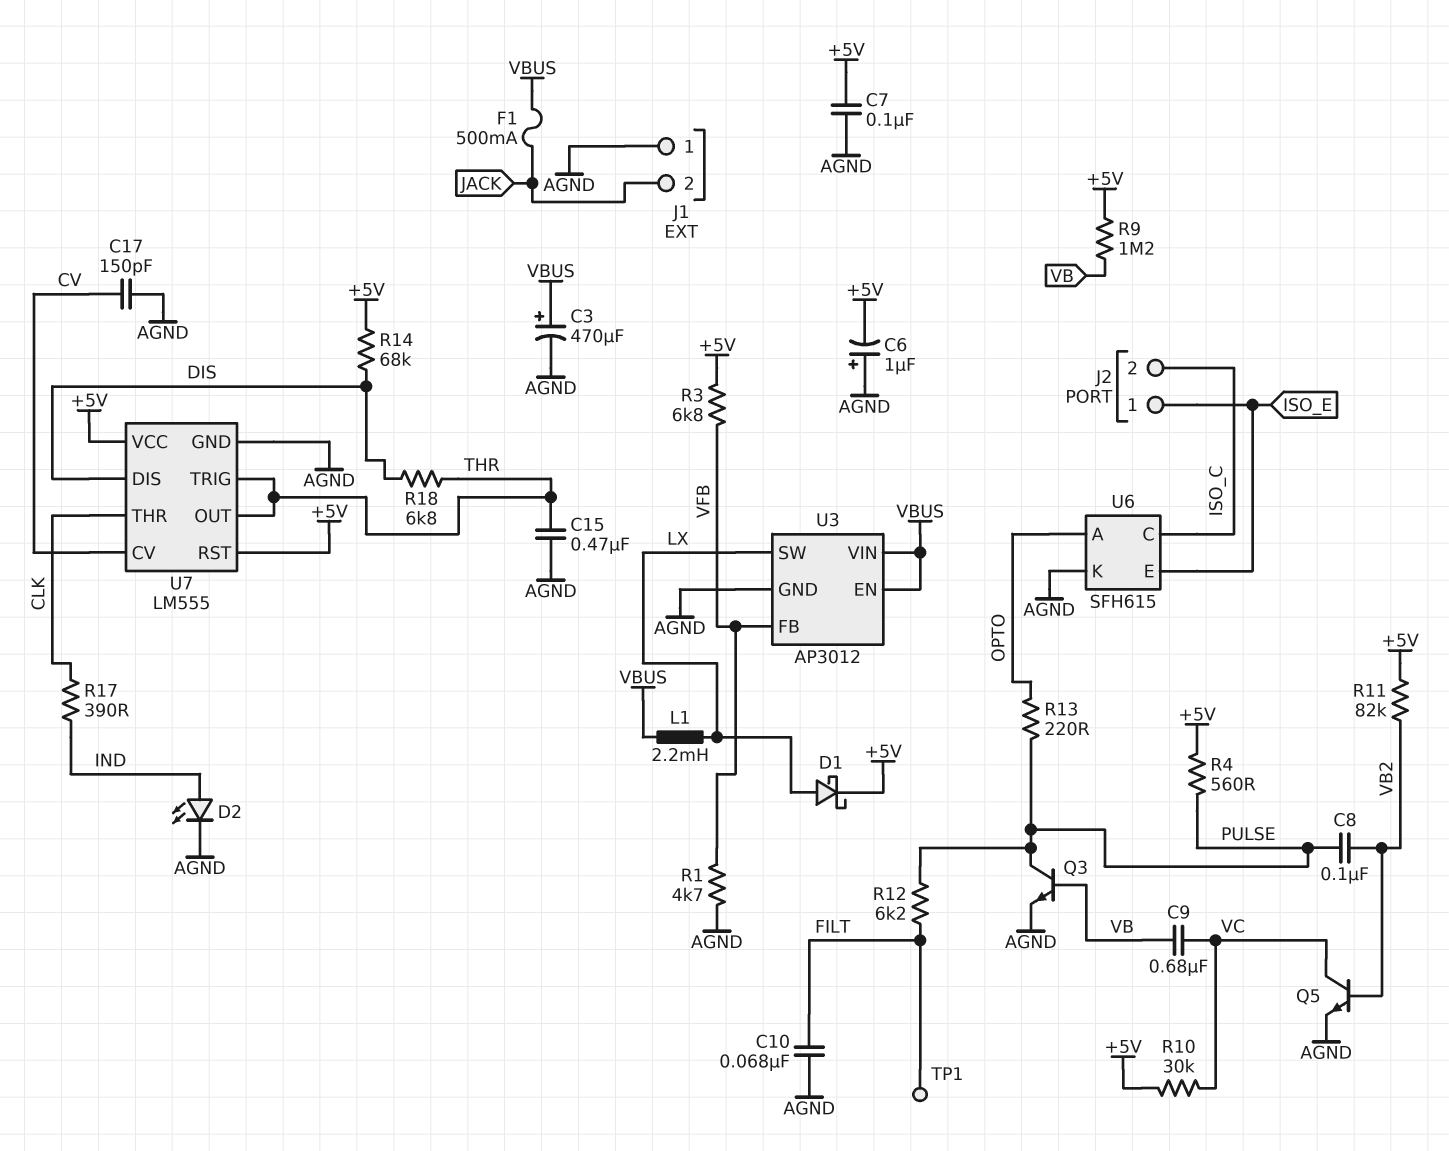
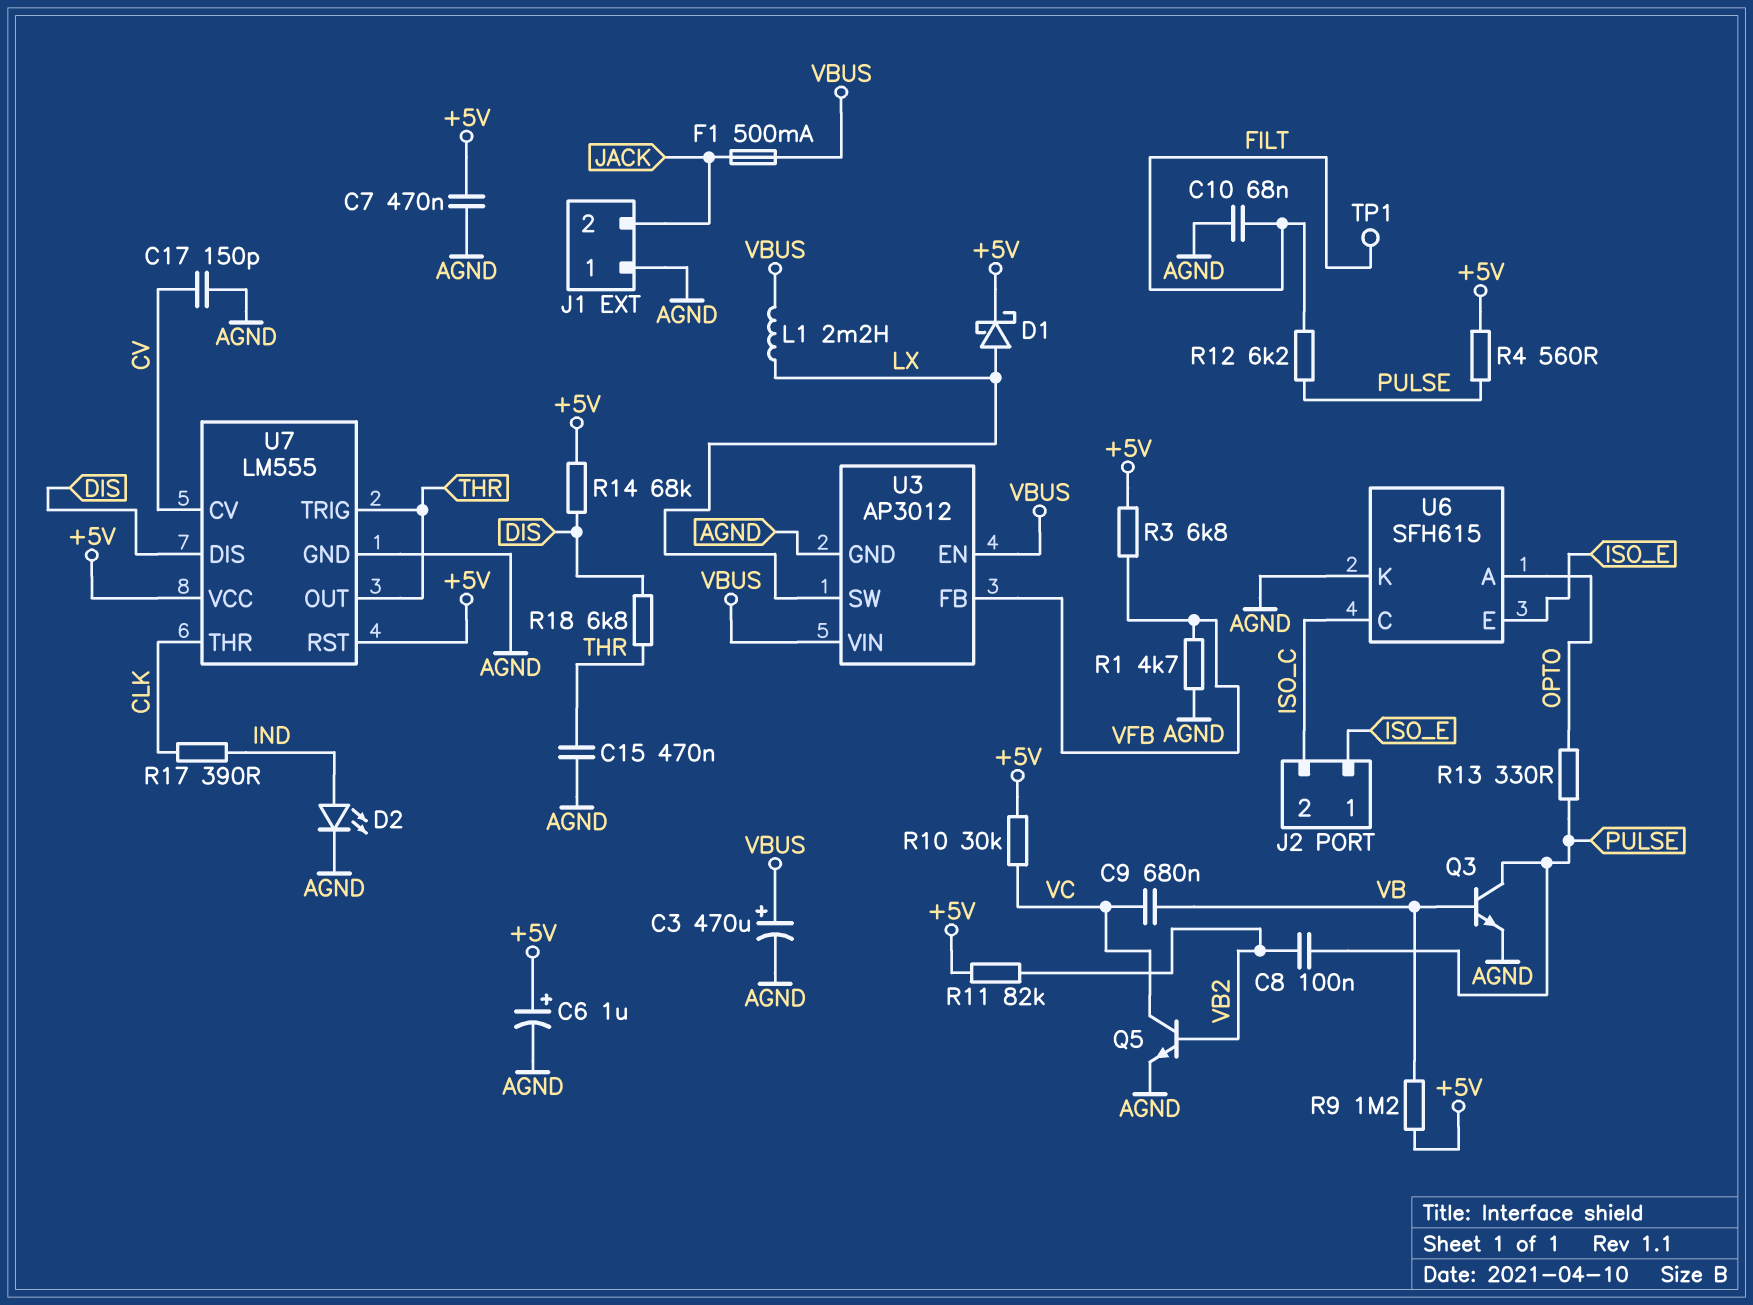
C6: 1uF (plus AGND, minus +5V) -> 1uF (plus +5V, minus AGND)
C7: 100nF (+5V, AGND) -> 470nF (+5V, AGND)
R13: 220 (OPTO, PULSE) -> 330 (OPTO, PULSE)

